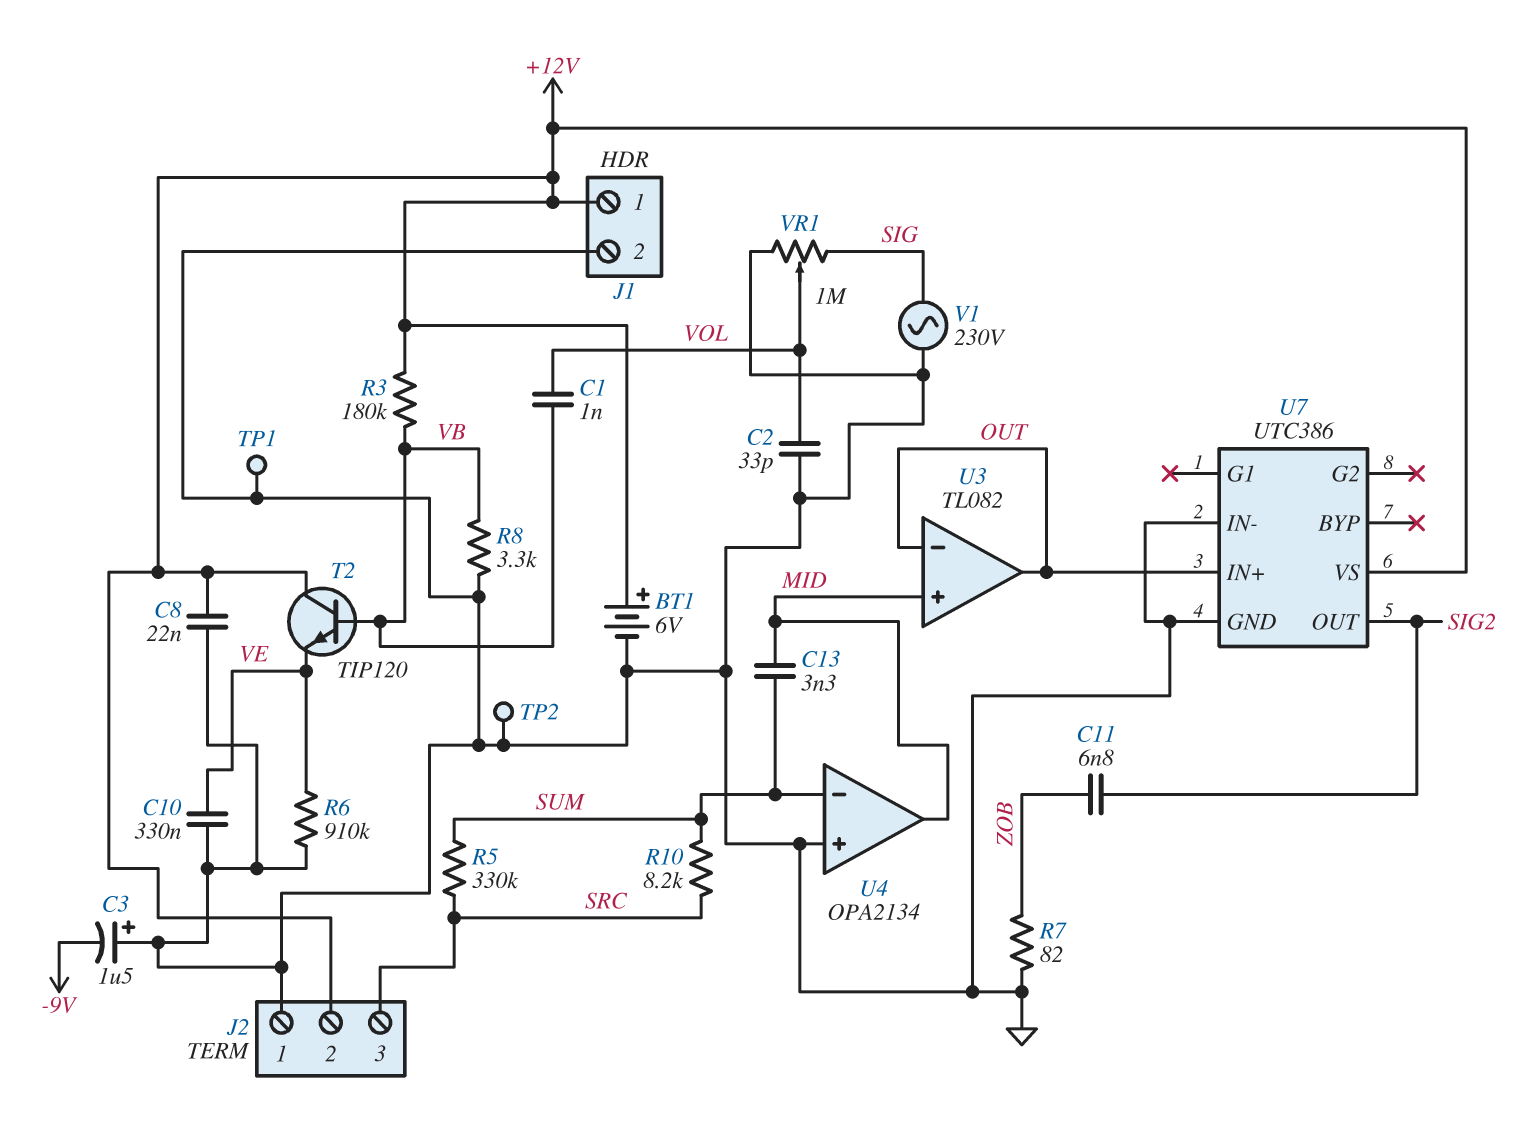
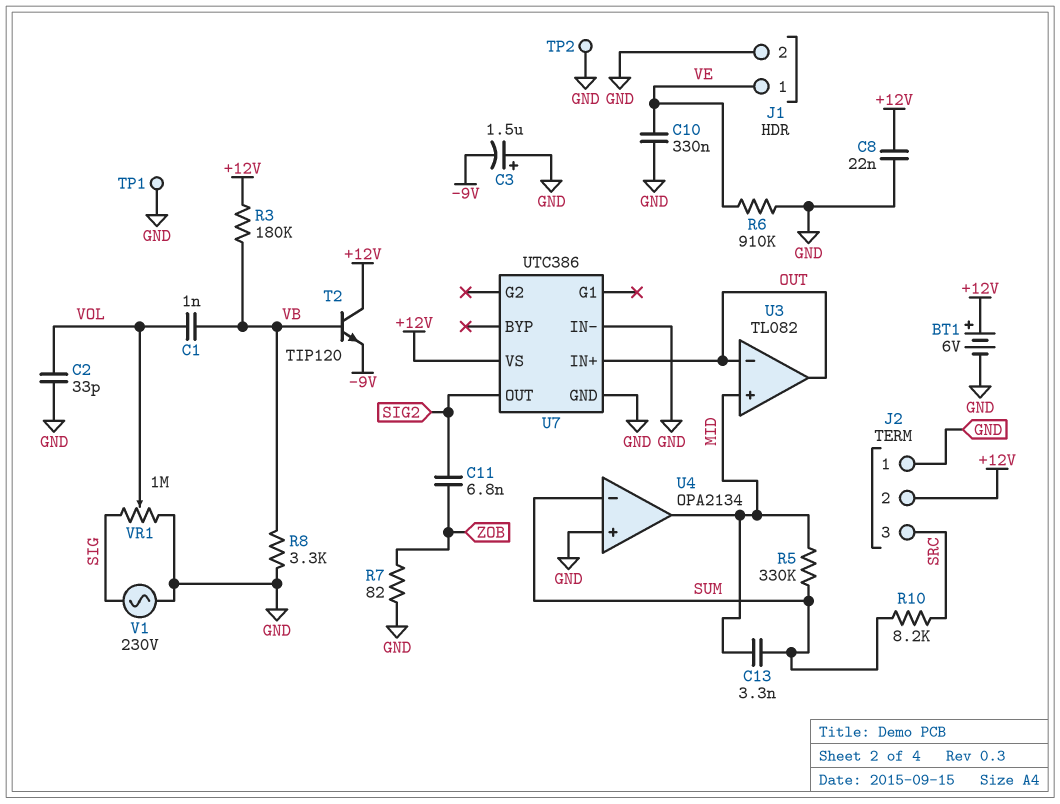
J1 pin 1: +12V -> VE
R5: 330k (SRC, SUM) -> 330k (MID, SUM)
T2: NPN TIP120 (B VB, C +12V, E VE) -> NPN TIP120 (B VB, C +12V, E -9V)

